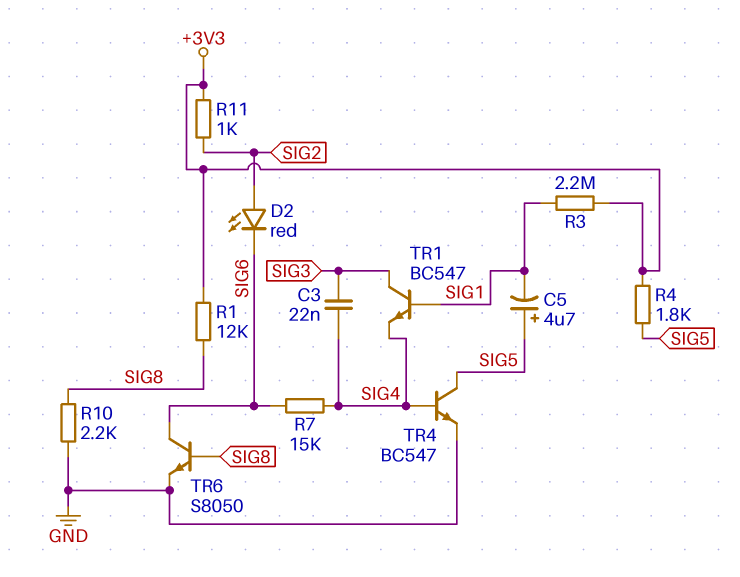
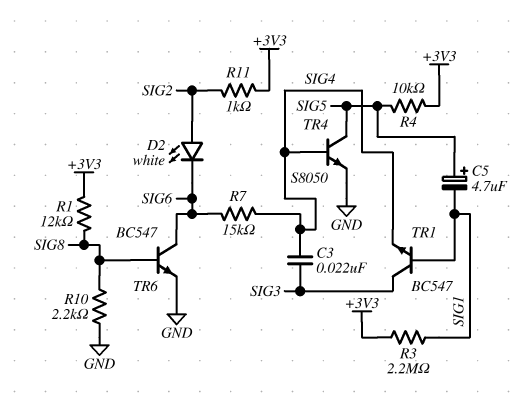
D2: LED red (A SIG2, K SIG6) -> LED white (A SIG2, K SIG6)
R4: 1.8k (+3V3, SIG5) -> 10k (+3V3, SIG5)
TR4: NPN BC547 (B SIG4, C SIG5, E GND) -> NPN S8050 (B SIG4, C SIG5, E GND)
TR6: NPN S8050 (B SIG8, C SIG6, E GND) -> NPN BC547 (B SIG8, C SIG6, E GND)

